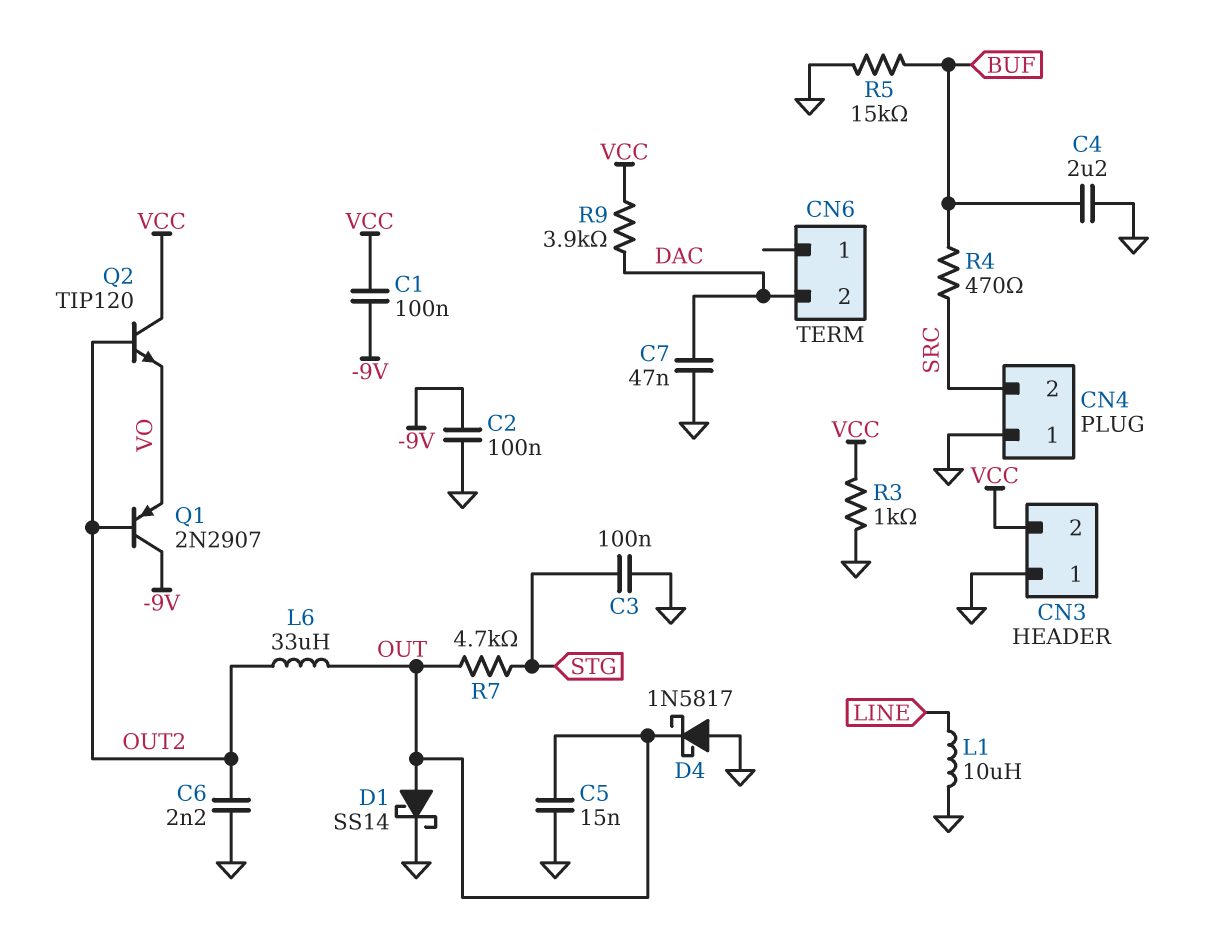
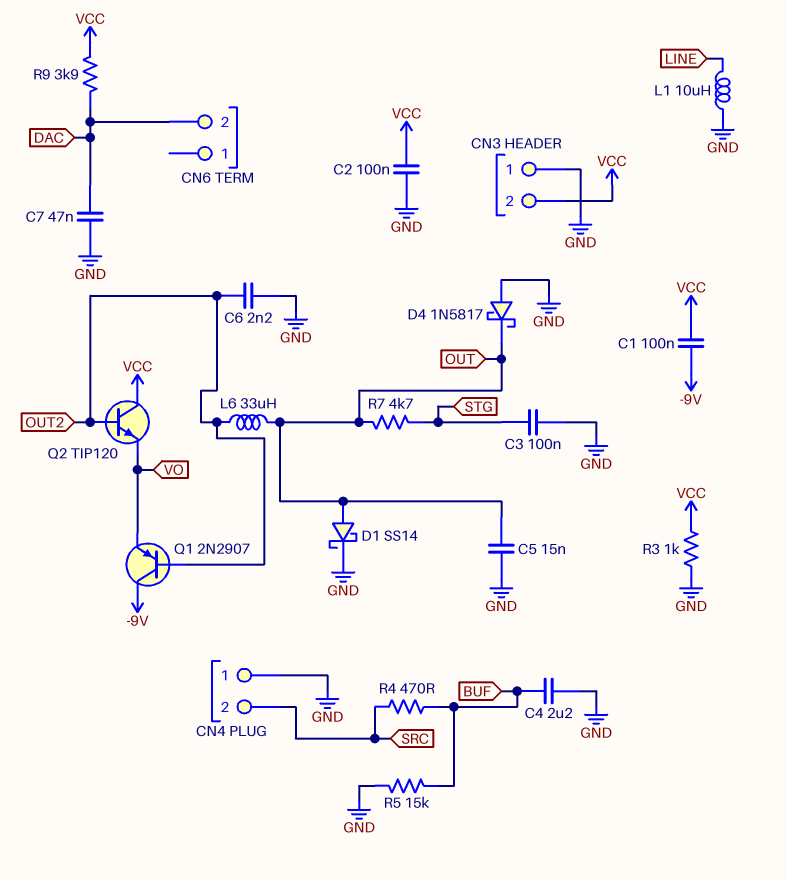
C2: 100nF (-9V, GND) -> 100nF (GND, VCC)

